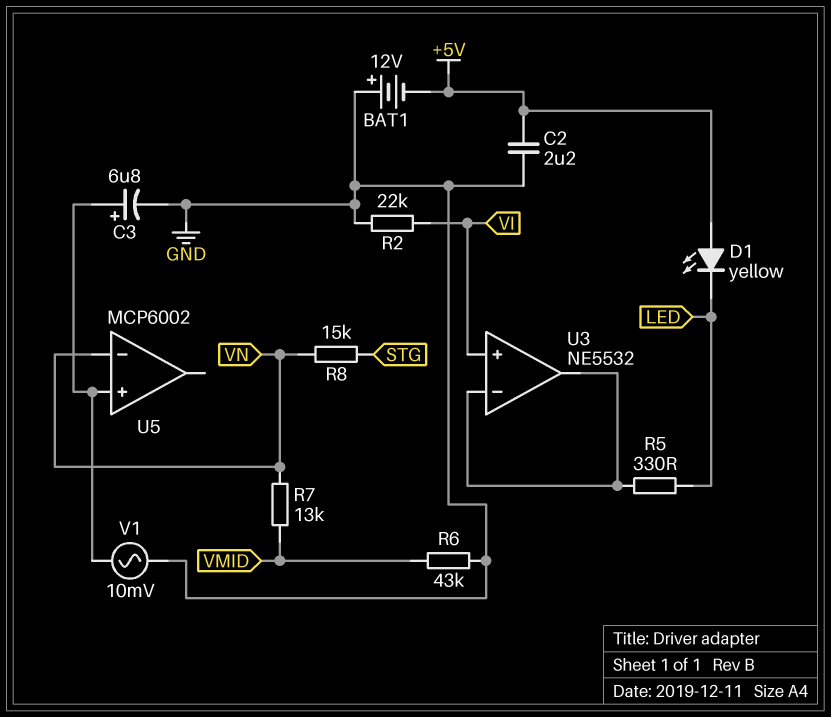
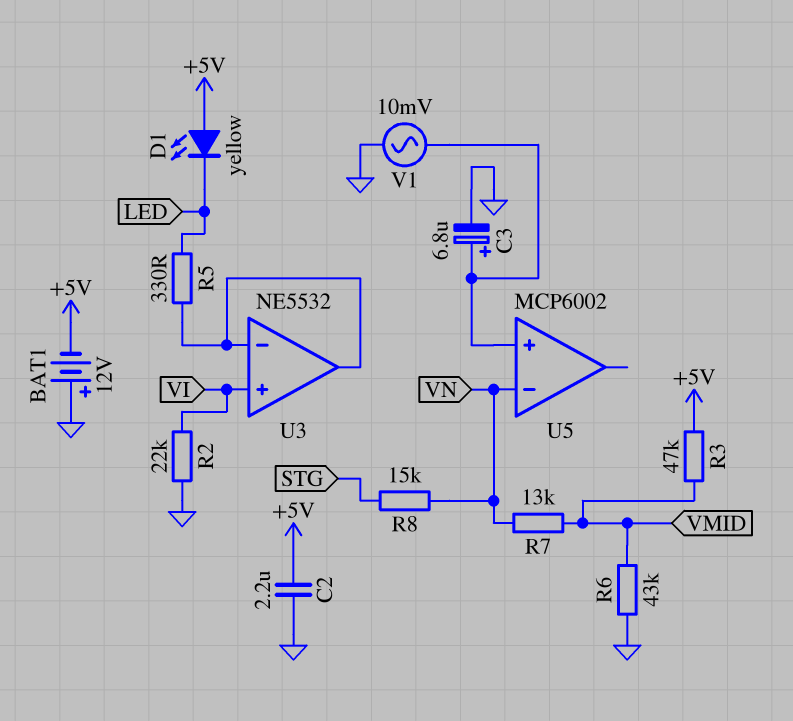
R3: none -> 47k (+5V, VMID)

